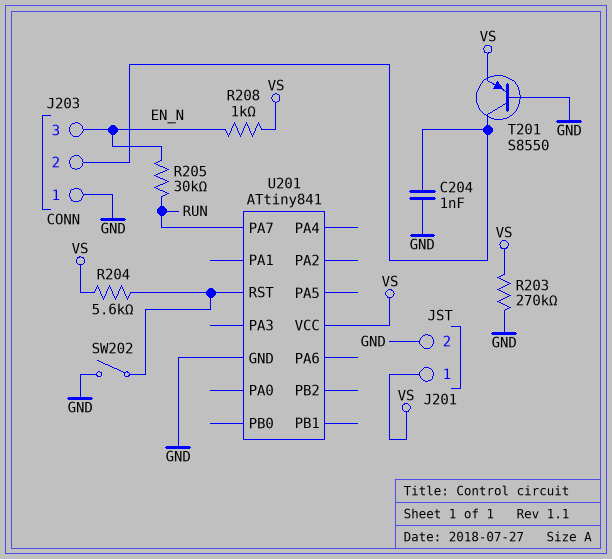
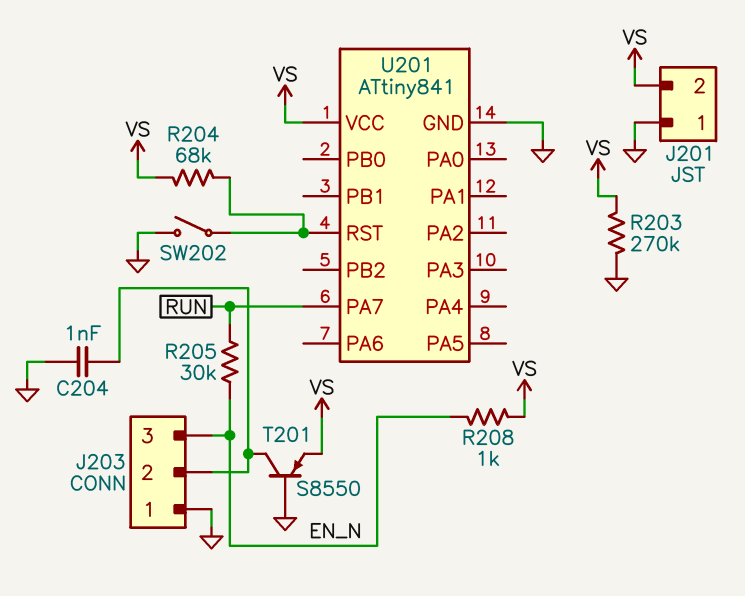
J201 pin 1: VS -> GND
J201 pin 2: GND -> VS
R204: 5.6k (U201/RST, VS) -> 68k (U201/RST, VS)

